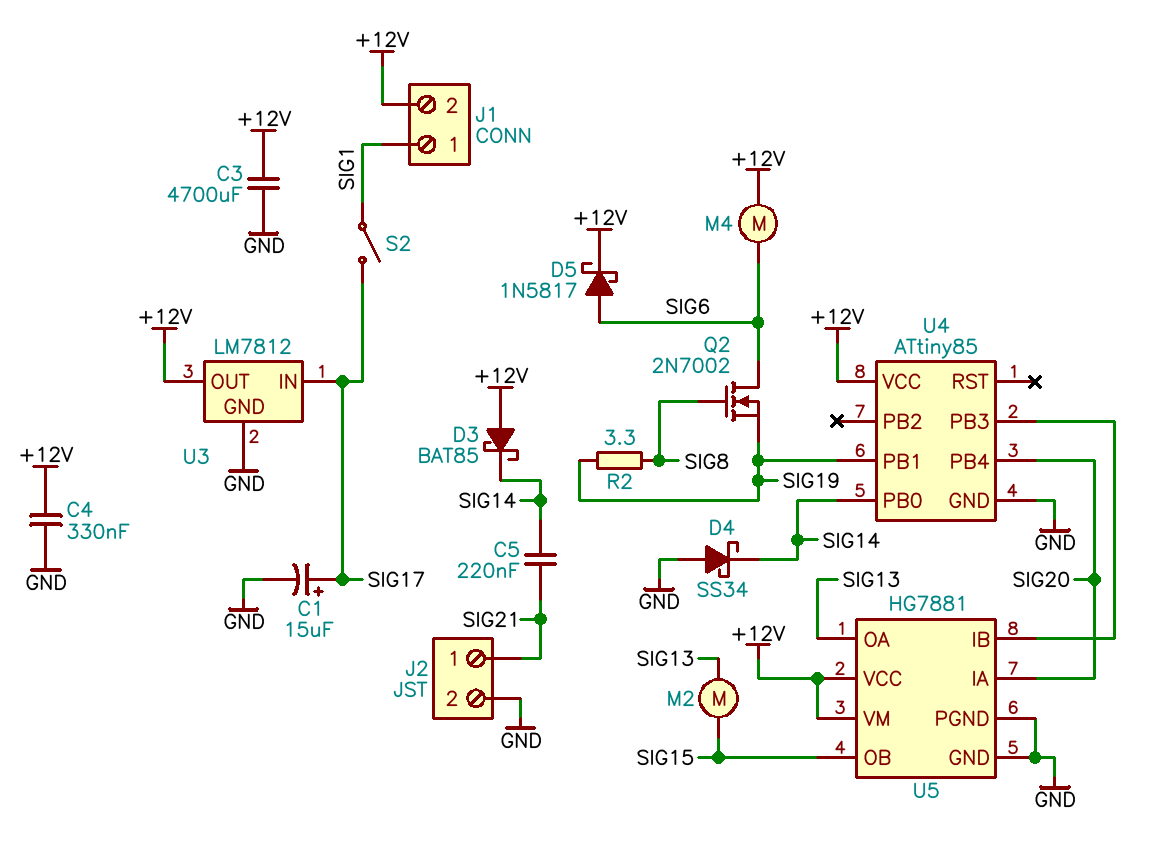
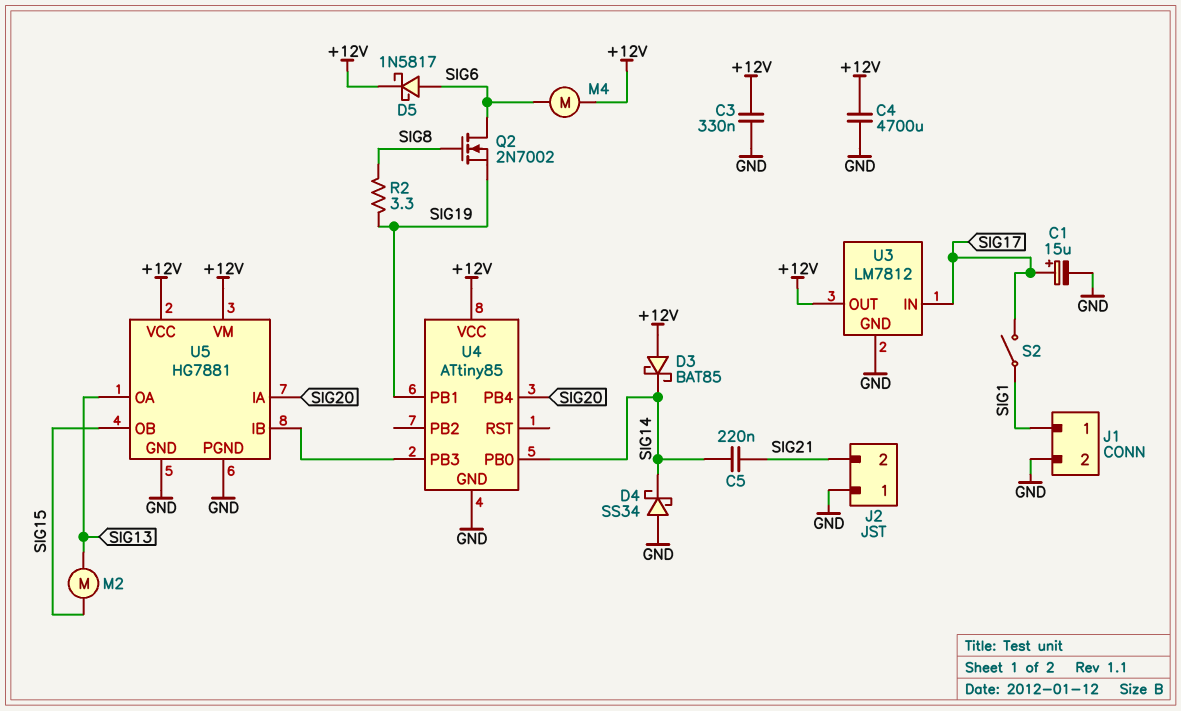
C3: 4700uF (+12V, GND) -> 330nF (+12V, GND)
C4: 330nF (+12V, GND) -> 4700uF (+12V, GND)
J1 pin 2: +12V -> GND
J2 pin 1: SIG21 -> GND
J2 pin 2: GND -> SIG21

